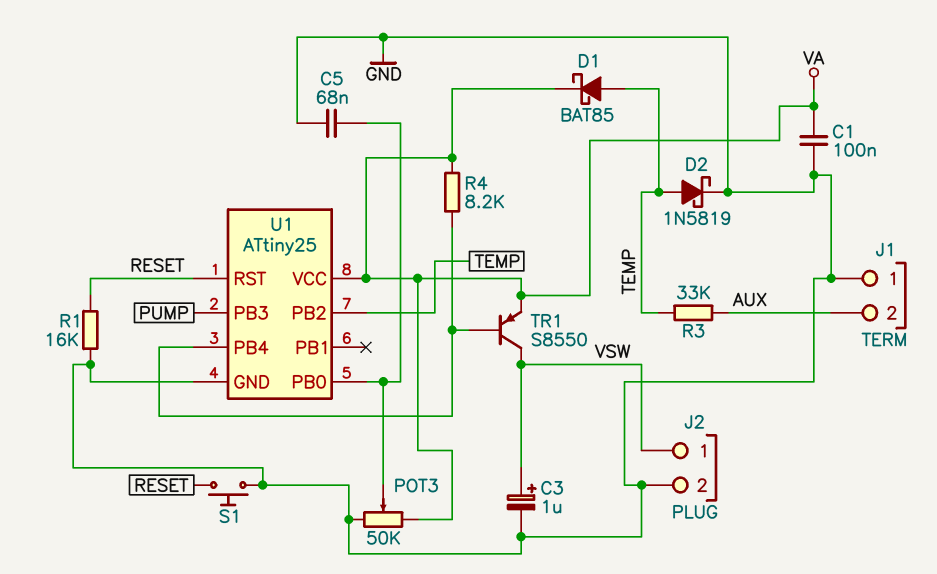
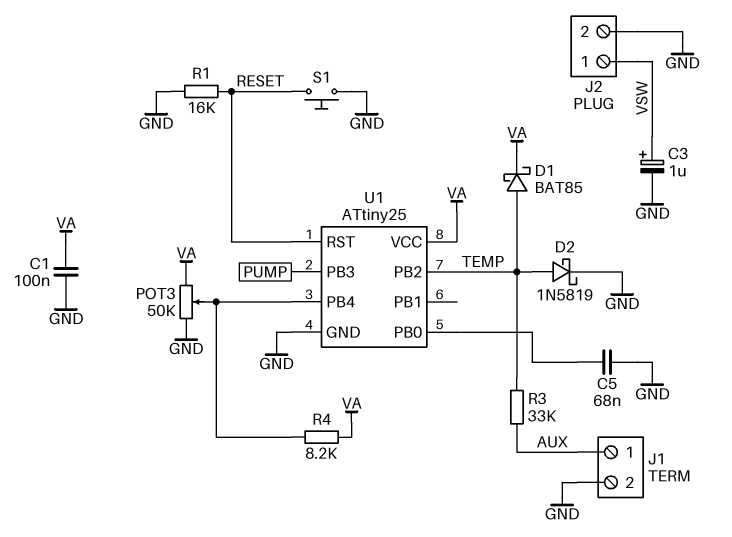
J1 pin 1: GND -> AUX
J1 pin 2: AUX -> GND
POT3: 50k (GND, VA, wiper U1/PB0) -> 50k (GND, VA, wiper U1/PB4)
TR1: PNP S8550 (B U1/PB4, C VSW, E VA) -> none

